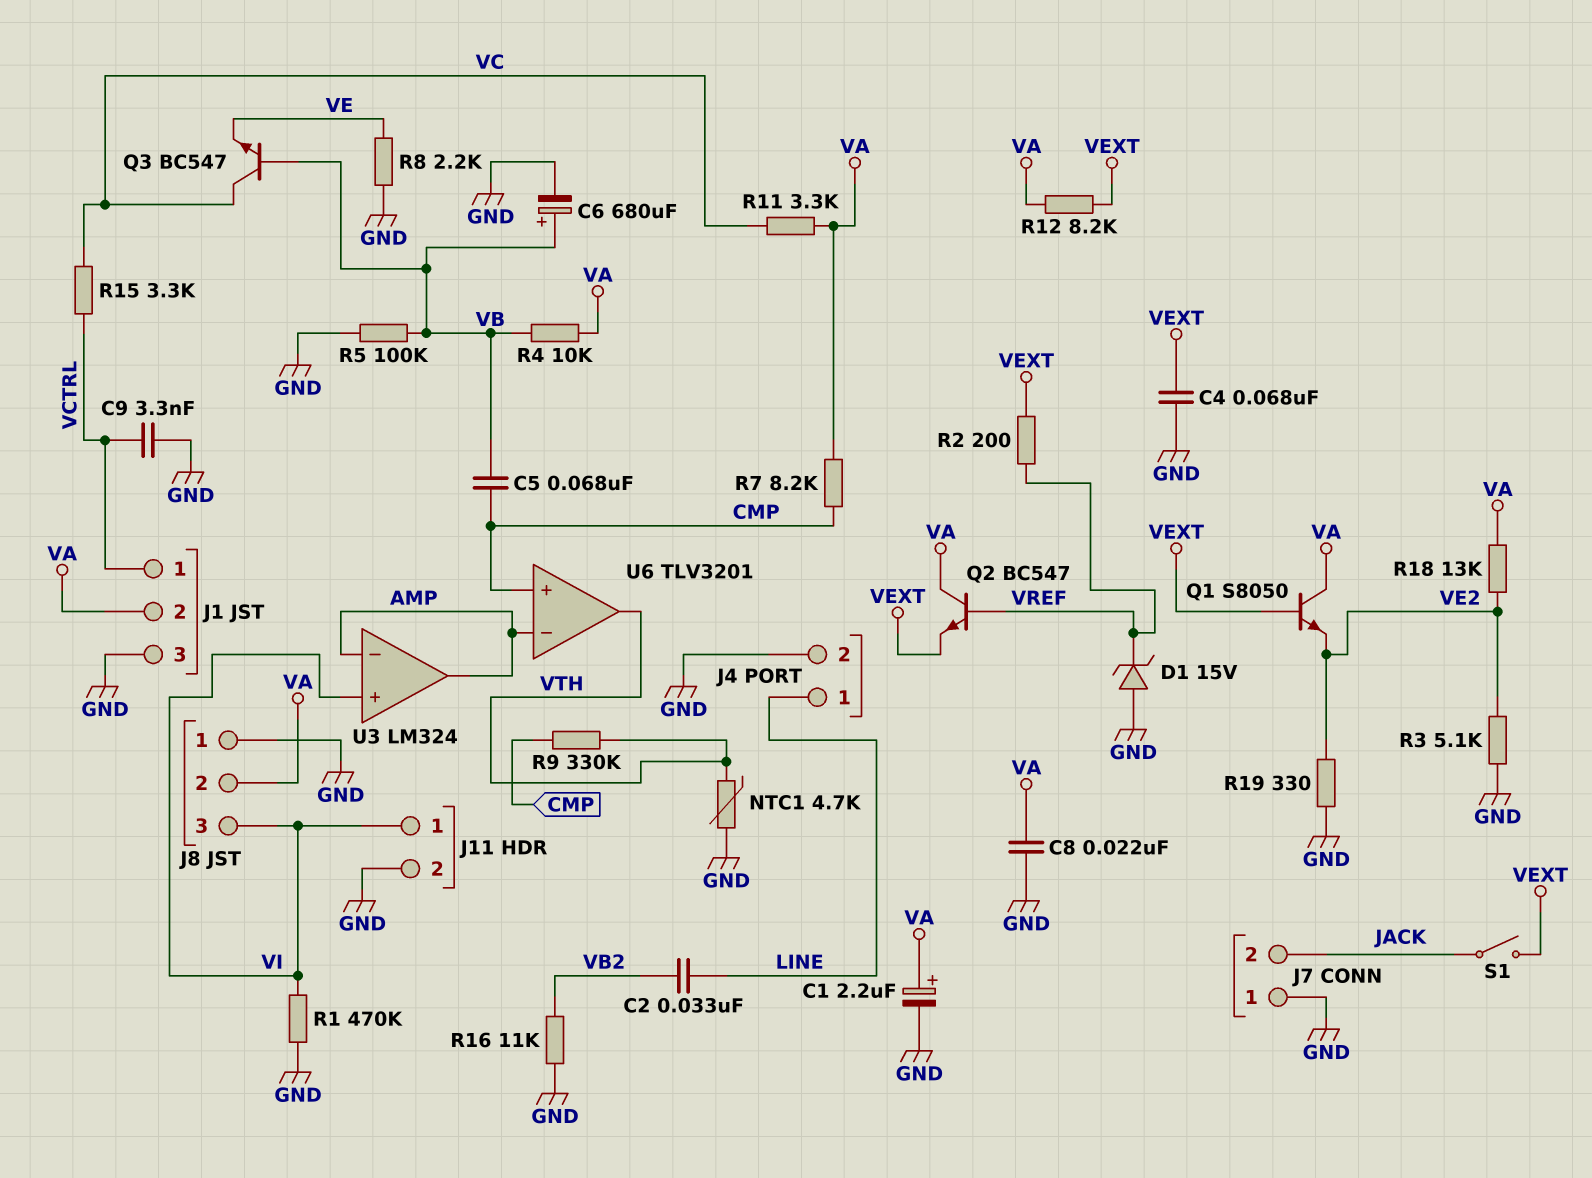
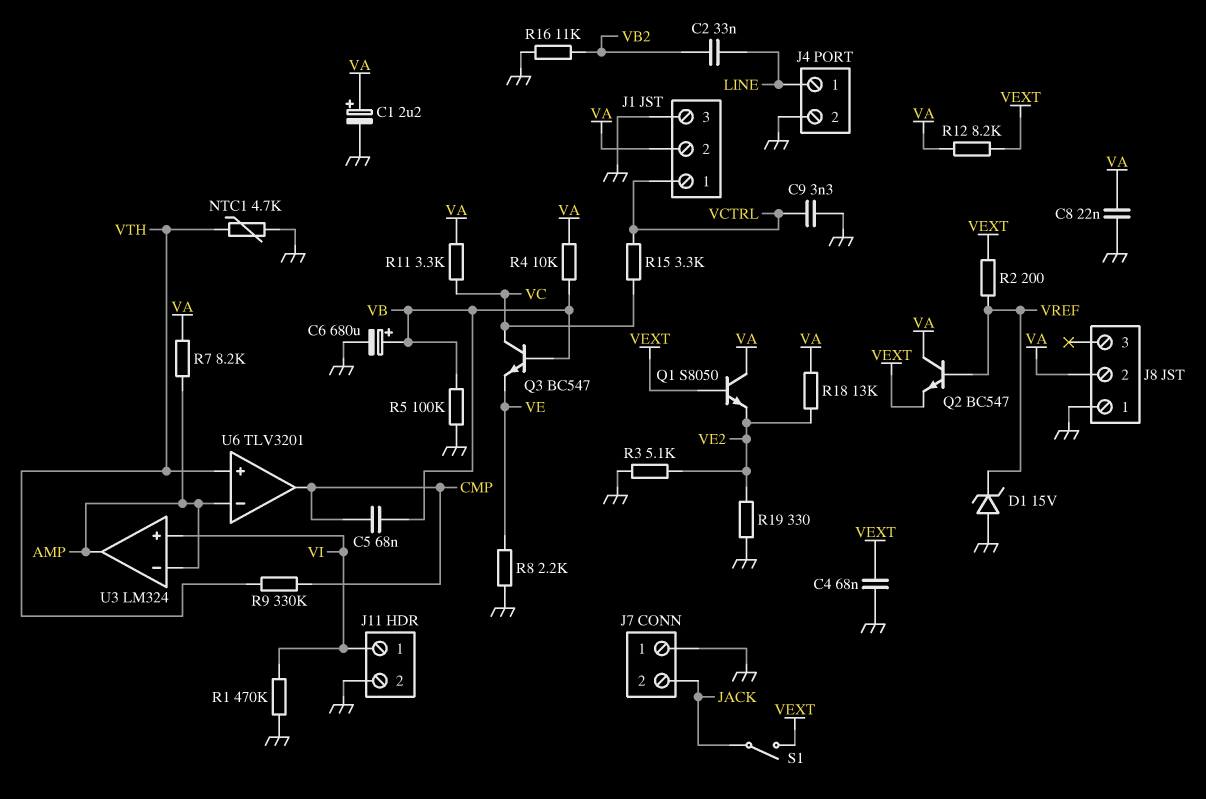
J8 pin 3: VI -> none
R7: 8.2k (CMP, VA) -> 8.2k (AMP, VA)
U6 pin in+: CMP -> VTH
U6 pin out: VTH -> CMP

